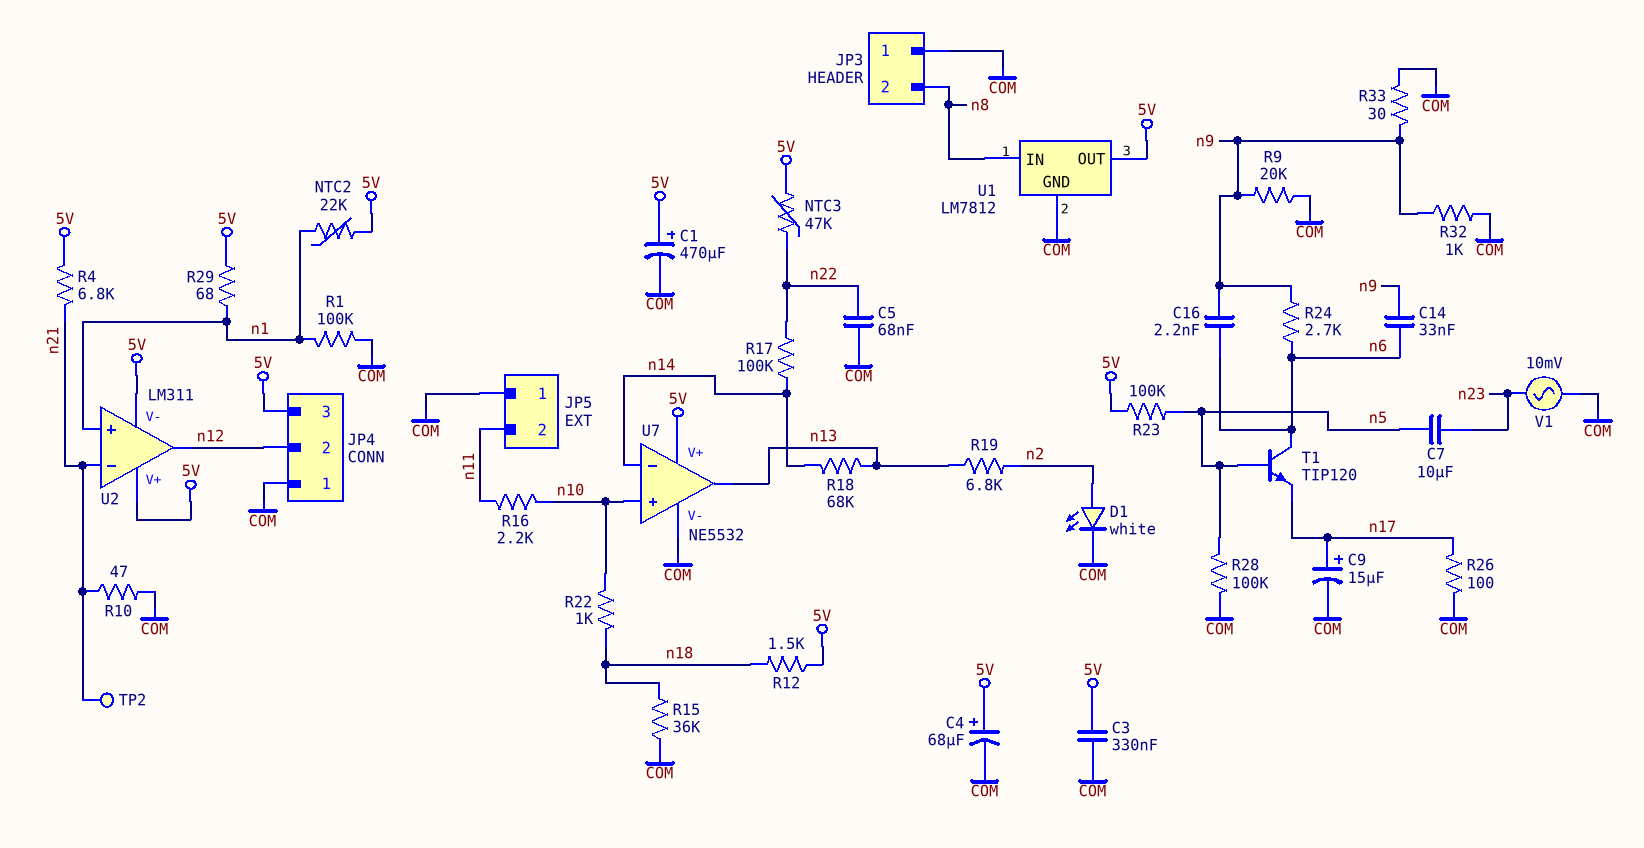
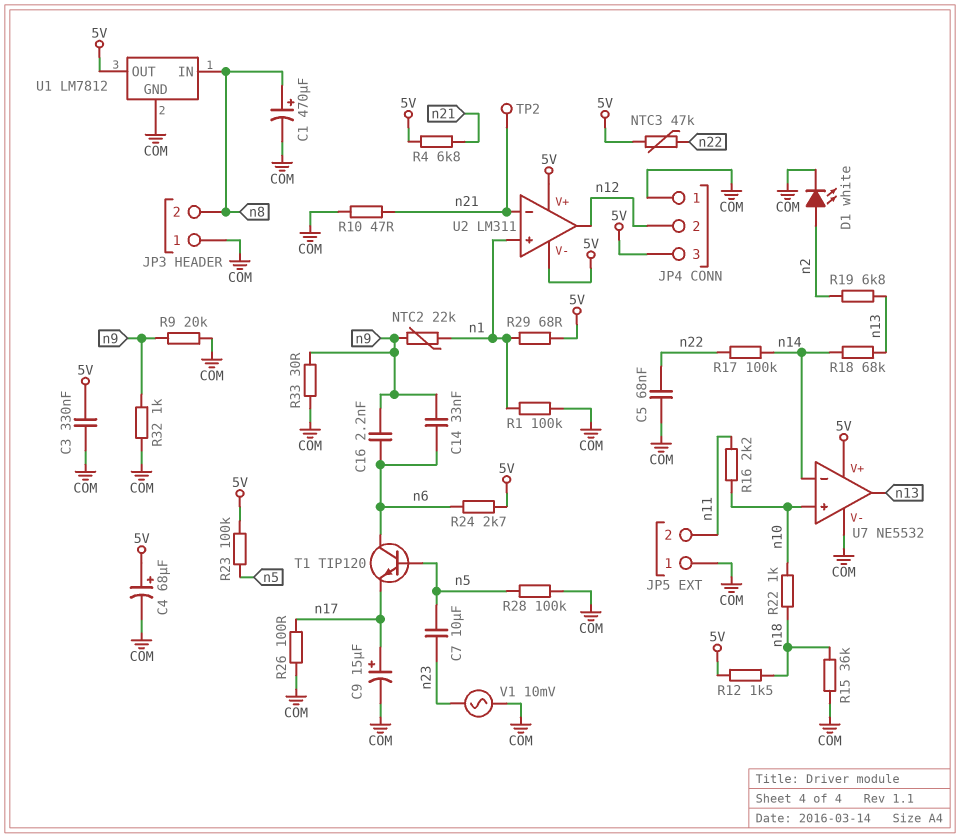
C1: 470uF (plus 5V, minus COM) -> 470uF (plus n8, minus COM)
NTC2: 22k (5V, n1) -> 22k (n1, n9)
R24: 2.7k (n6, n9) -> 2.7k (5V, n6)

